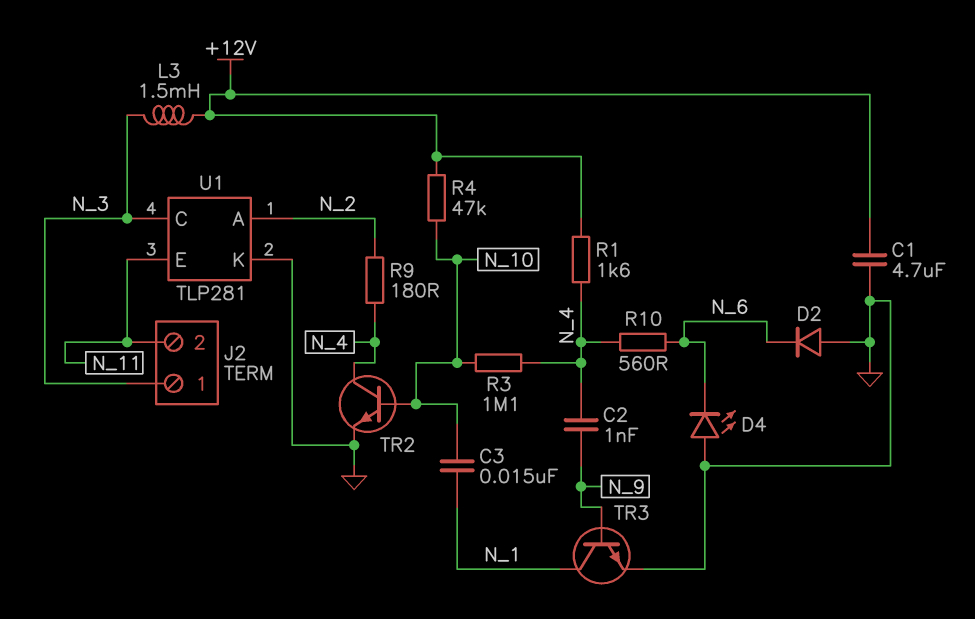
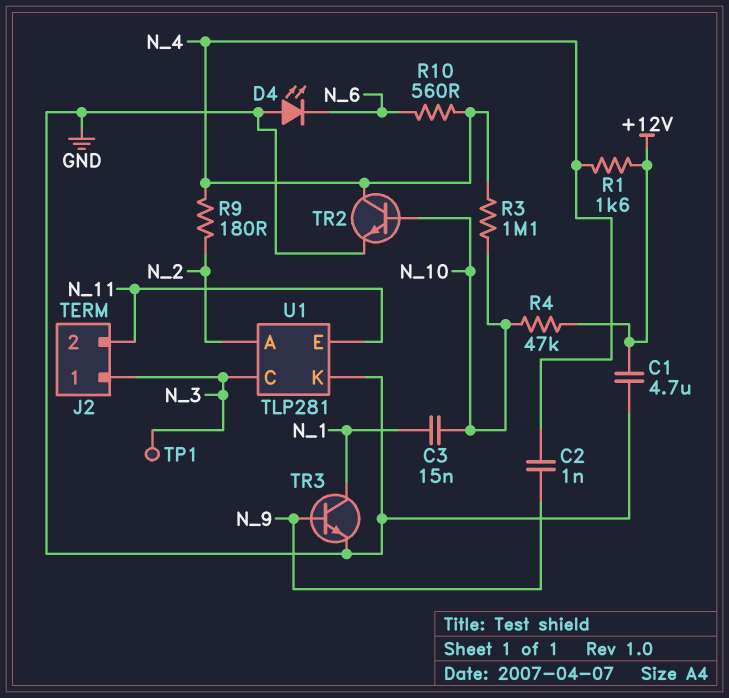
D2: diode (A GND, K N_6) -> none
L3: 1.5mH (+12V, N_3) -> none
TP1: none -> test point (N_3)

